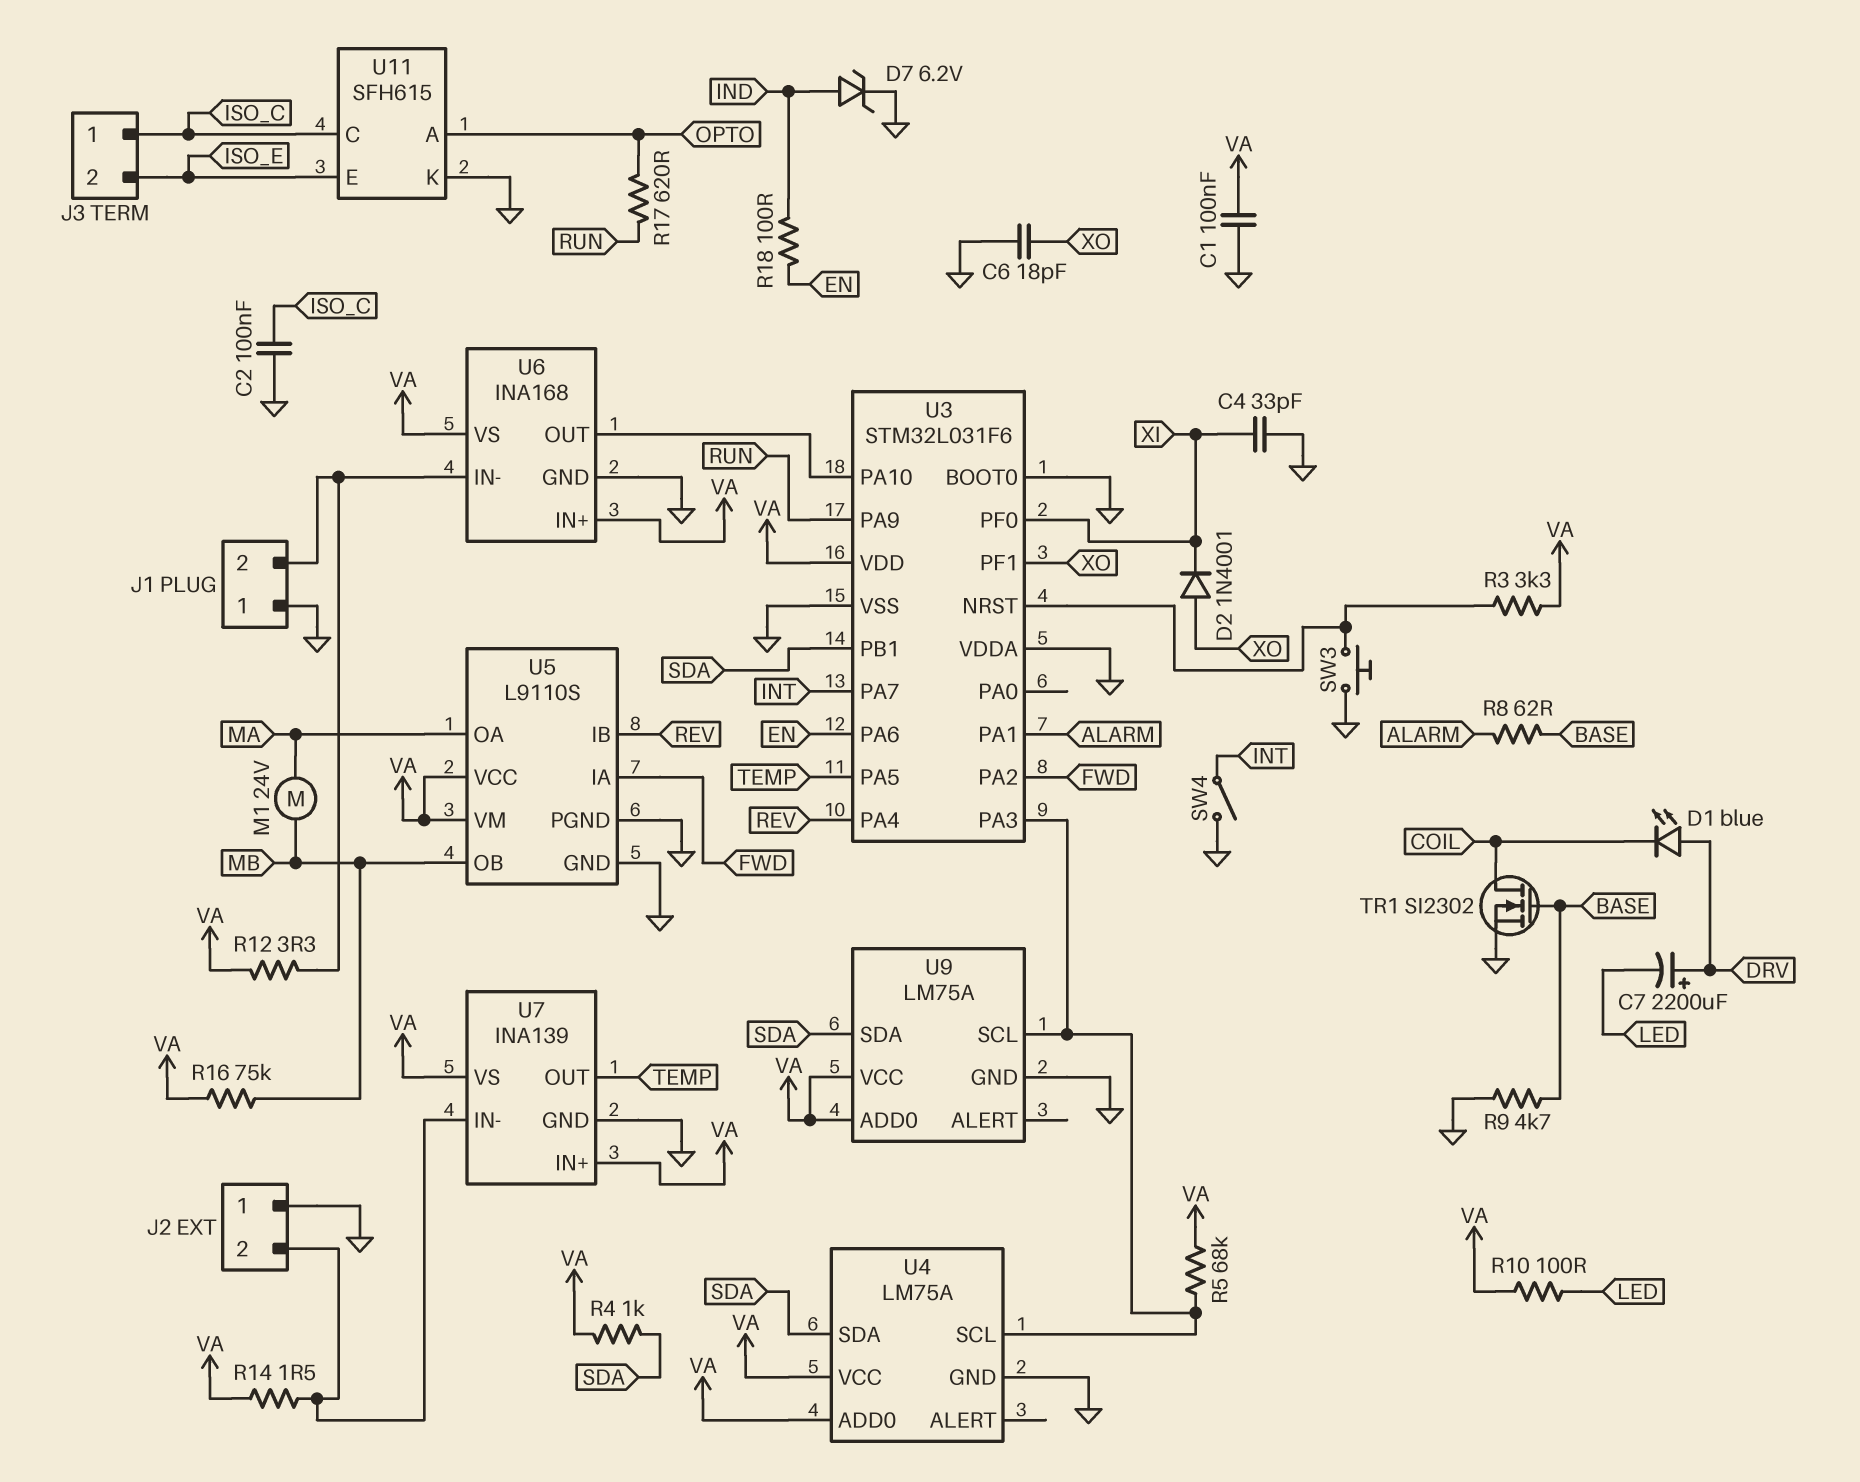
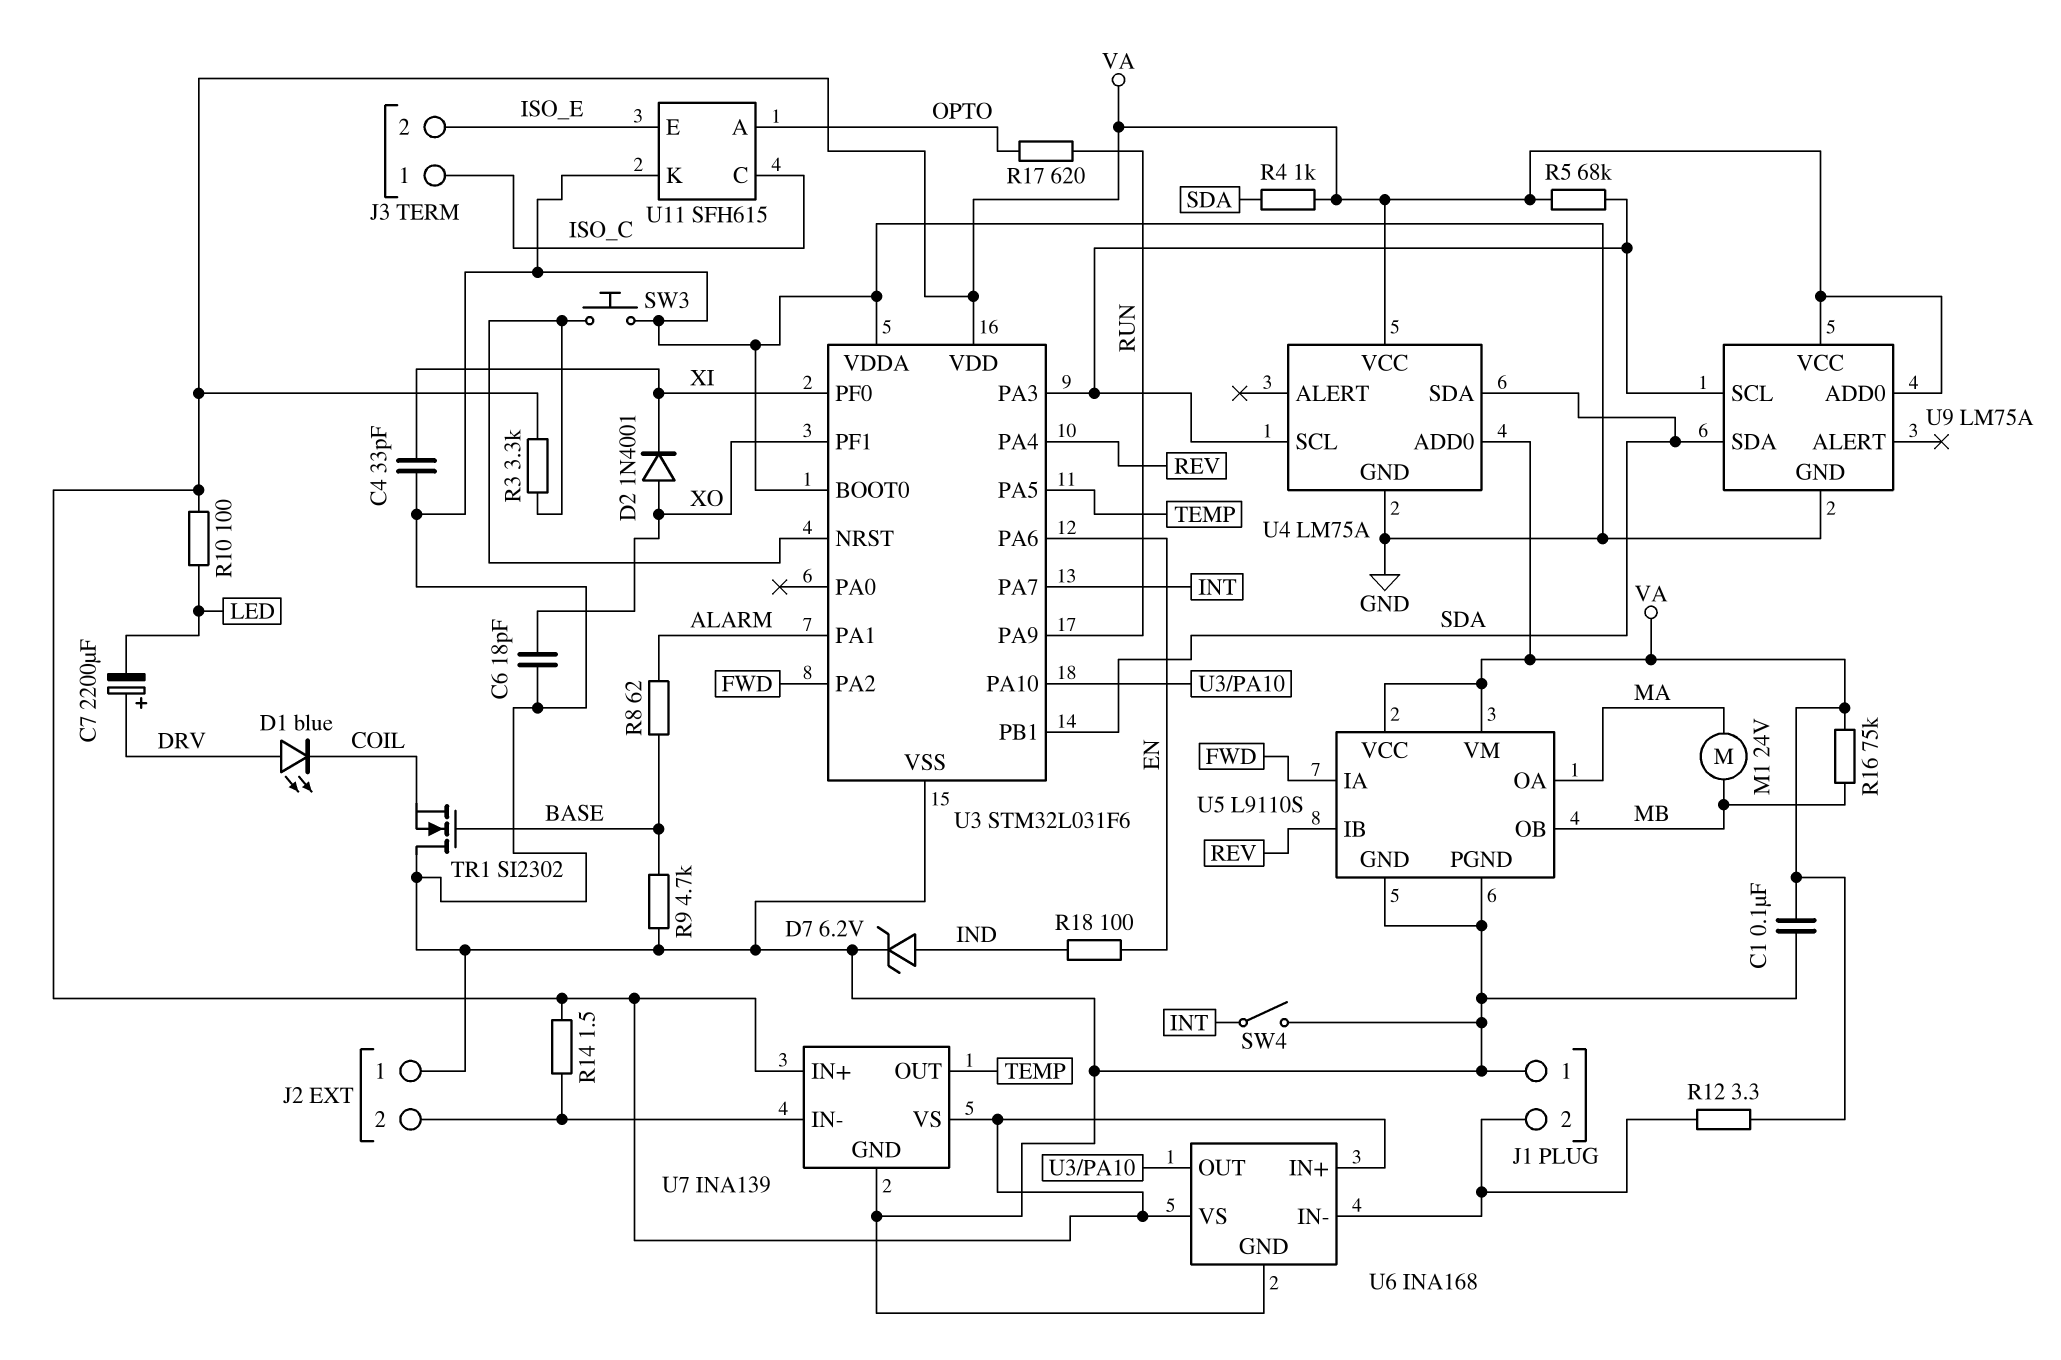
C2: 100nF (GND, ISO_C) -> none
TR1: NMOS SI2302 (G BASE, D COIL, S GND) -> NMOS SI2302 (G BASE, D GND, S COIL)

